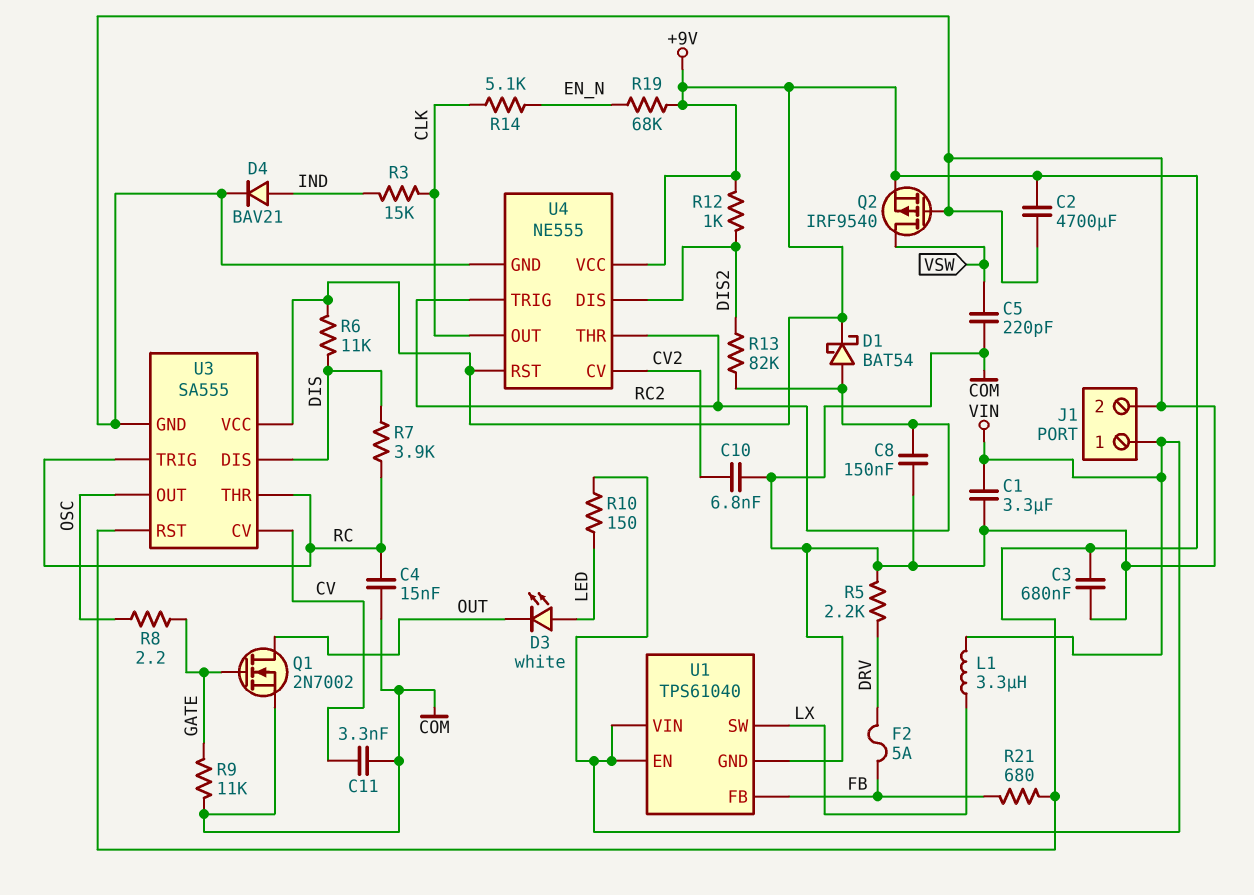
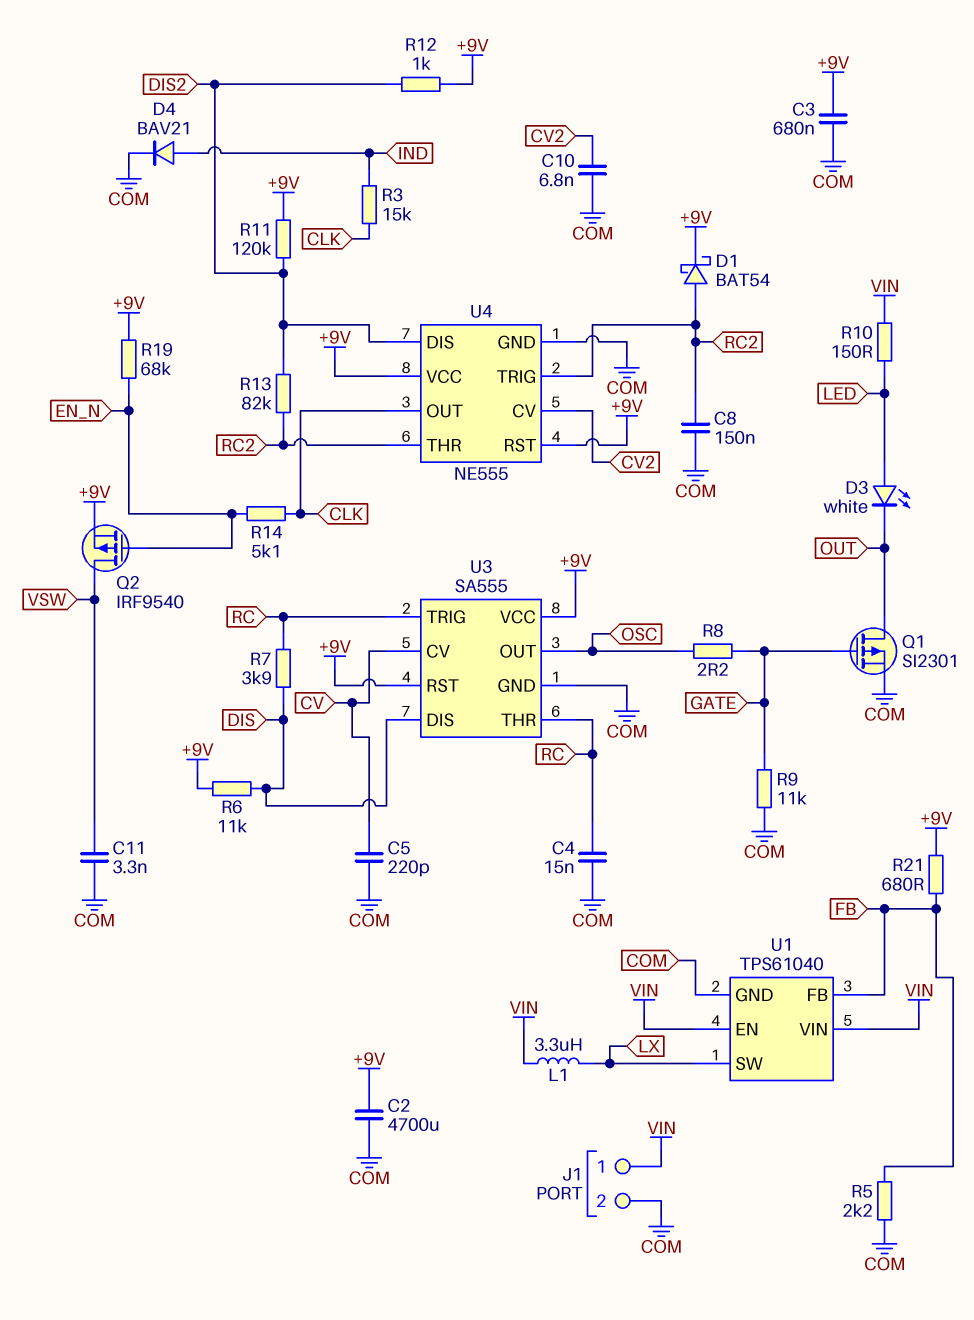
C1: 3.3uF (COM, VIN) -> none
C5: 220pF (COM, VSW) -> 220pF (COM, CV)
C11: 3.3nF (COM, CV) -> 3.3nF (COM, VSW)
F2: 5A (DRV, FB) -> none
Q1: NMOS 2N7002 (G GATE, D OUT, S COM) -> PMOS SI2301 (G GATE, D OUT, S COM)
Q2: PMOS IRF9540 (G COM, D VSW, S +9V) -> PMOS IRF9540 (G EN_N, D VSW, S +9V)
R5: 2.2k (COM, DRV) -> 2.2k (COM, FB)
R11: none -> 120k (+9V, DIS2)

